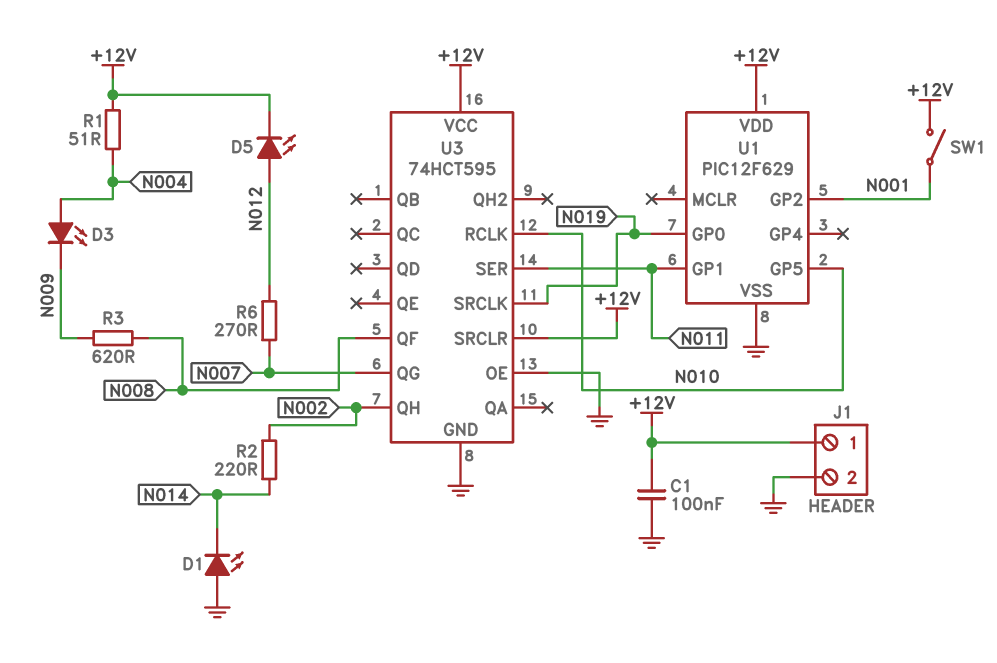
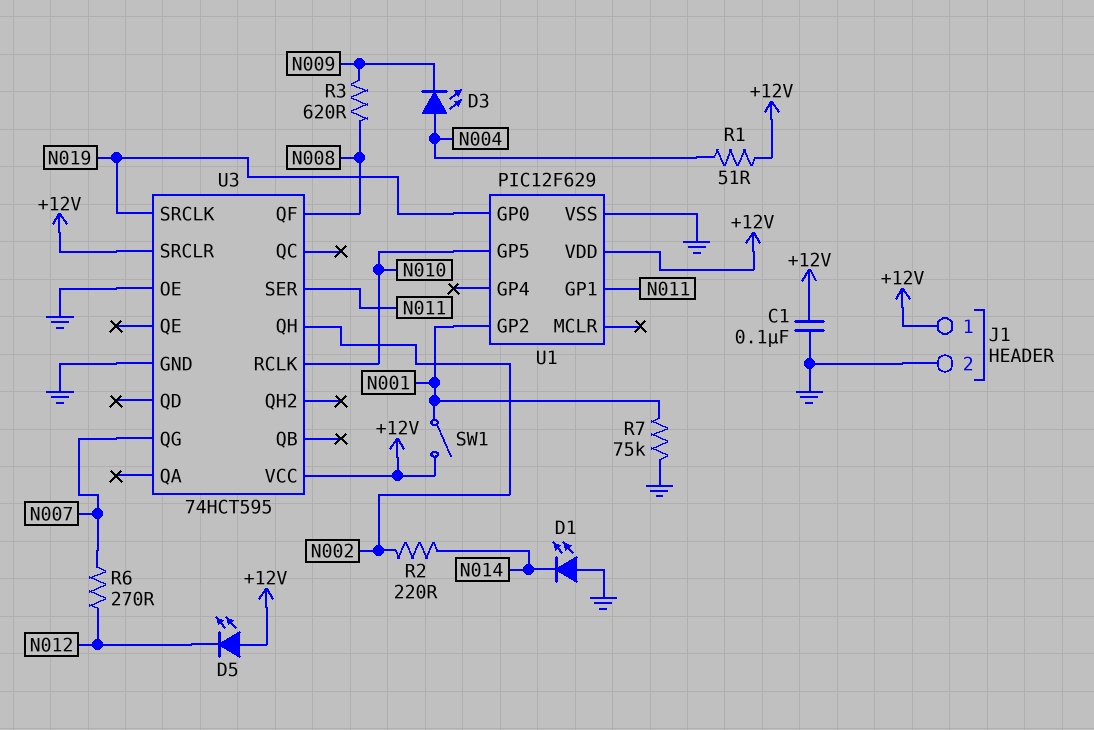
D5: LED (A N012, K +12V) -> LED (A +12V, K N012)
R7: none -> 75k (GND, N001)

